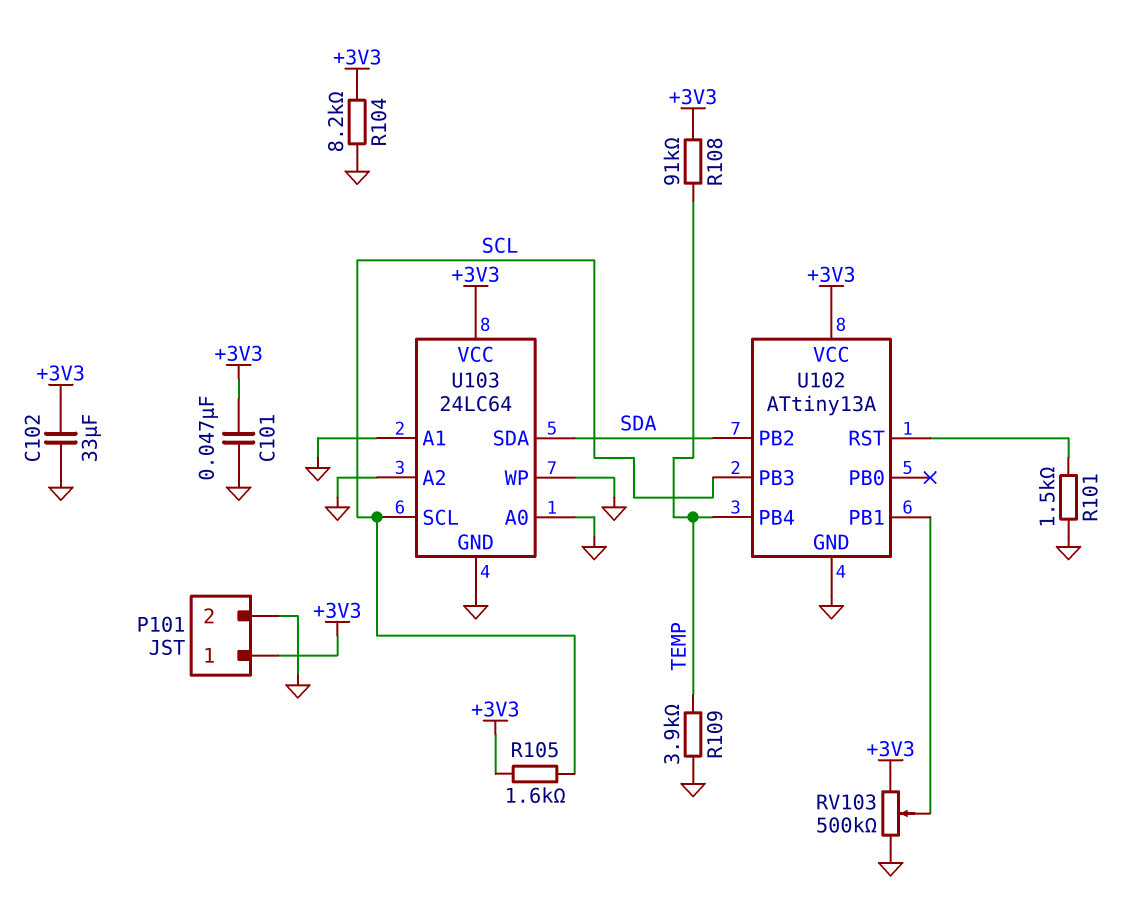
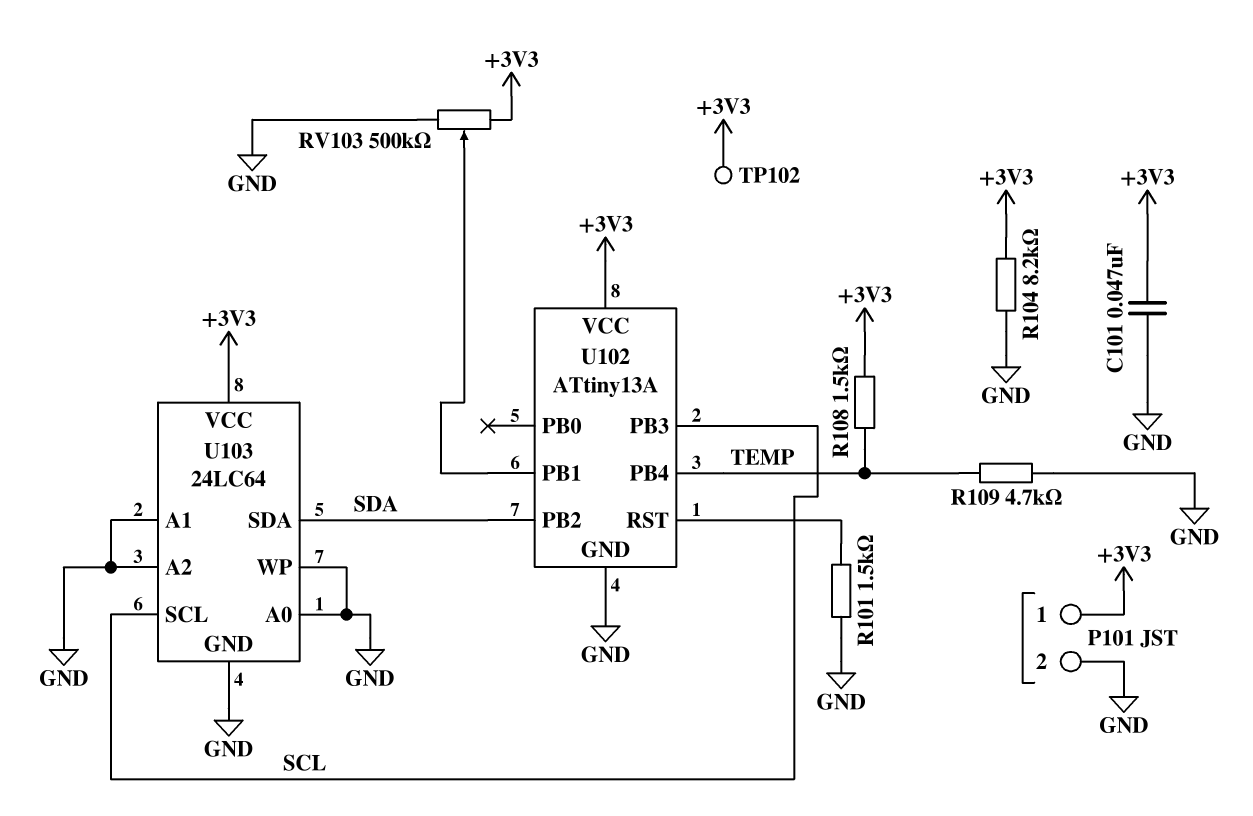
C102: 33uF (+3V3, GND) -> none
R105: 1.6k (+3V3, SCL) -> none
R108: 91k (+3V3, TEMP) -> 1.5k (+3V3, TEMP)
R109: 3.9k (GND, TEMP) -> 4.7k (GND, TEMP)
TP102: none -> test point (+3V3)

